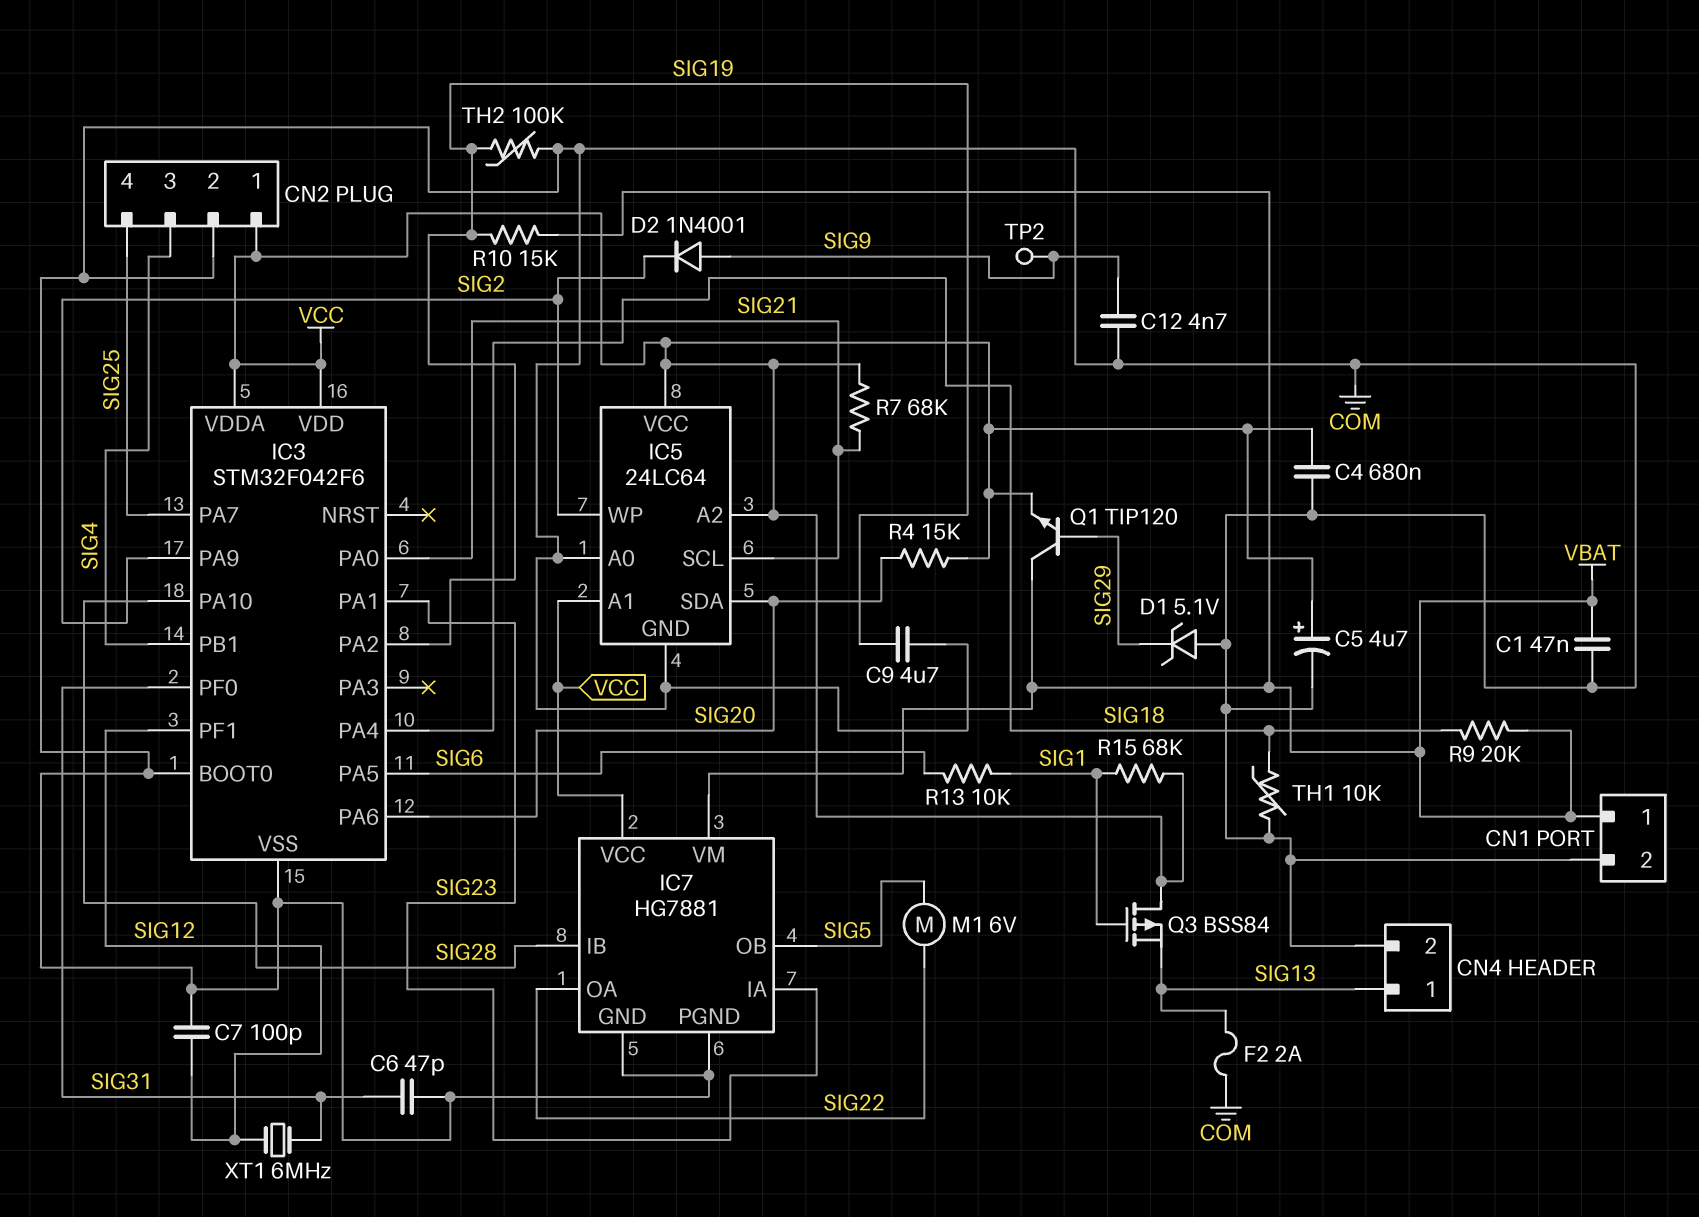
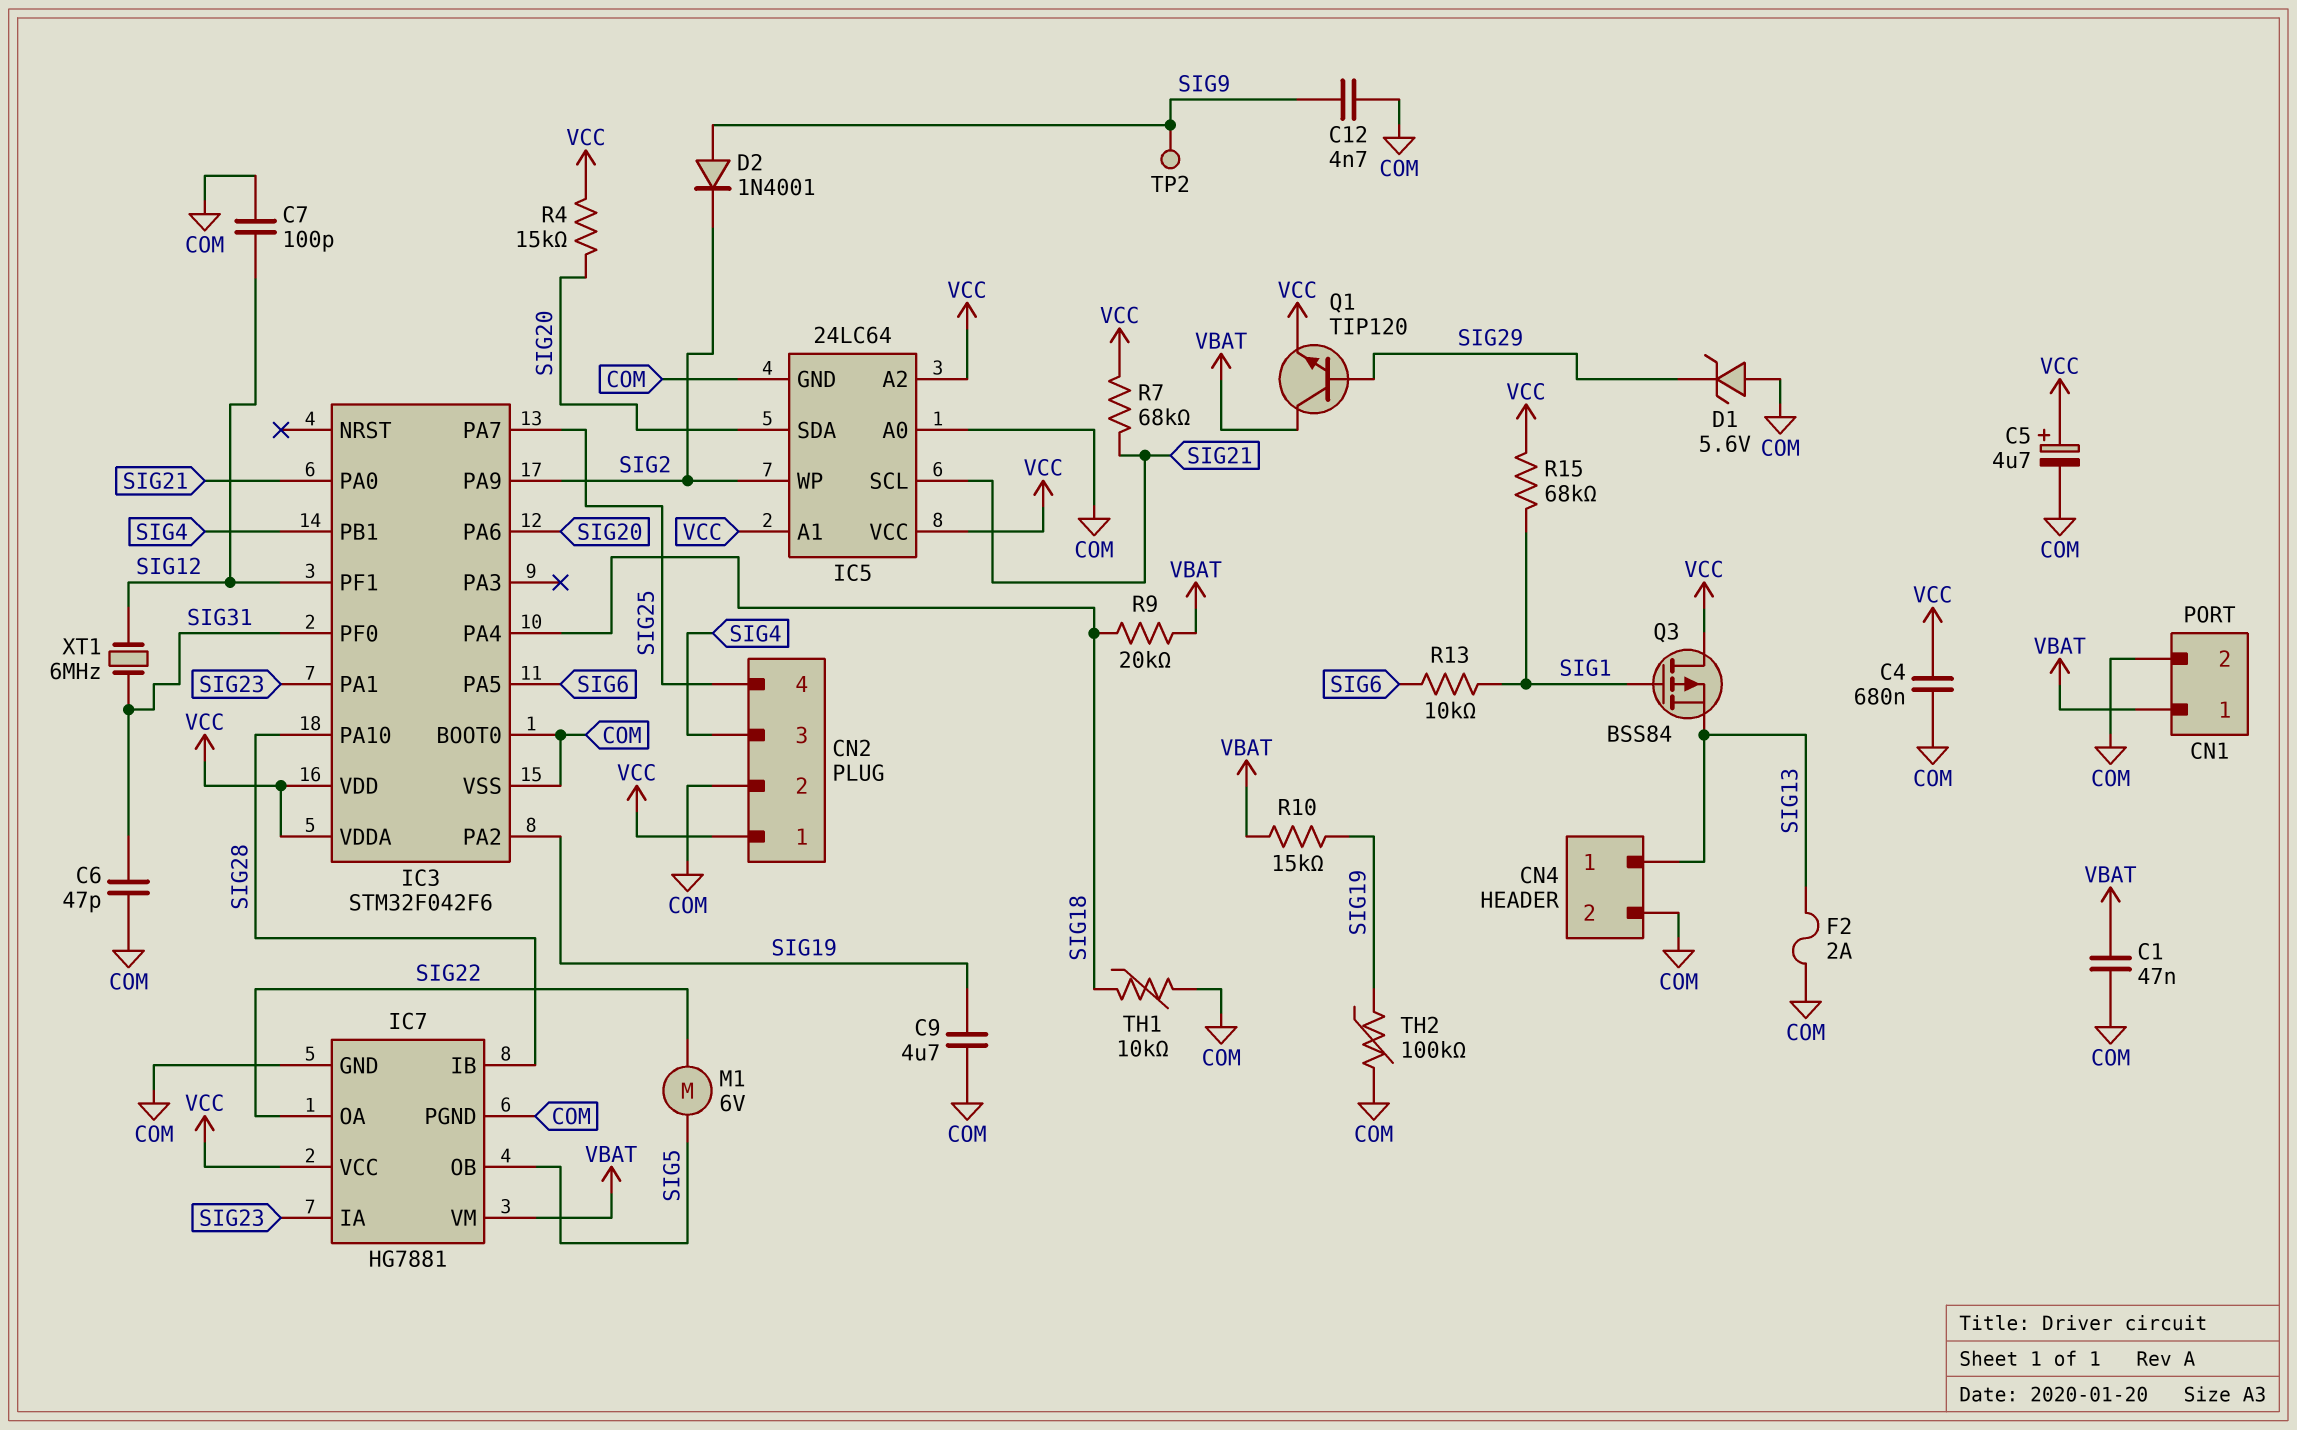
D1: zener 5.1V (A COM, K SIG29) -> zener 5.6V (A COM, K SIG29)

